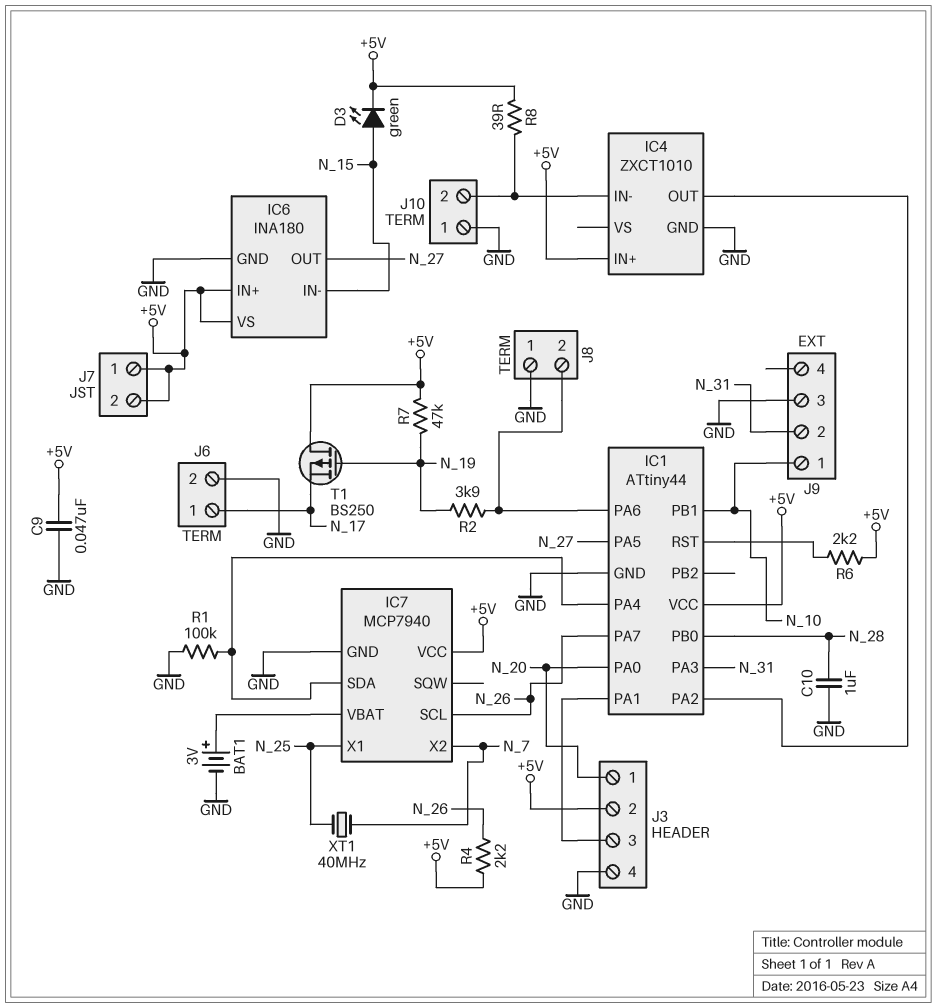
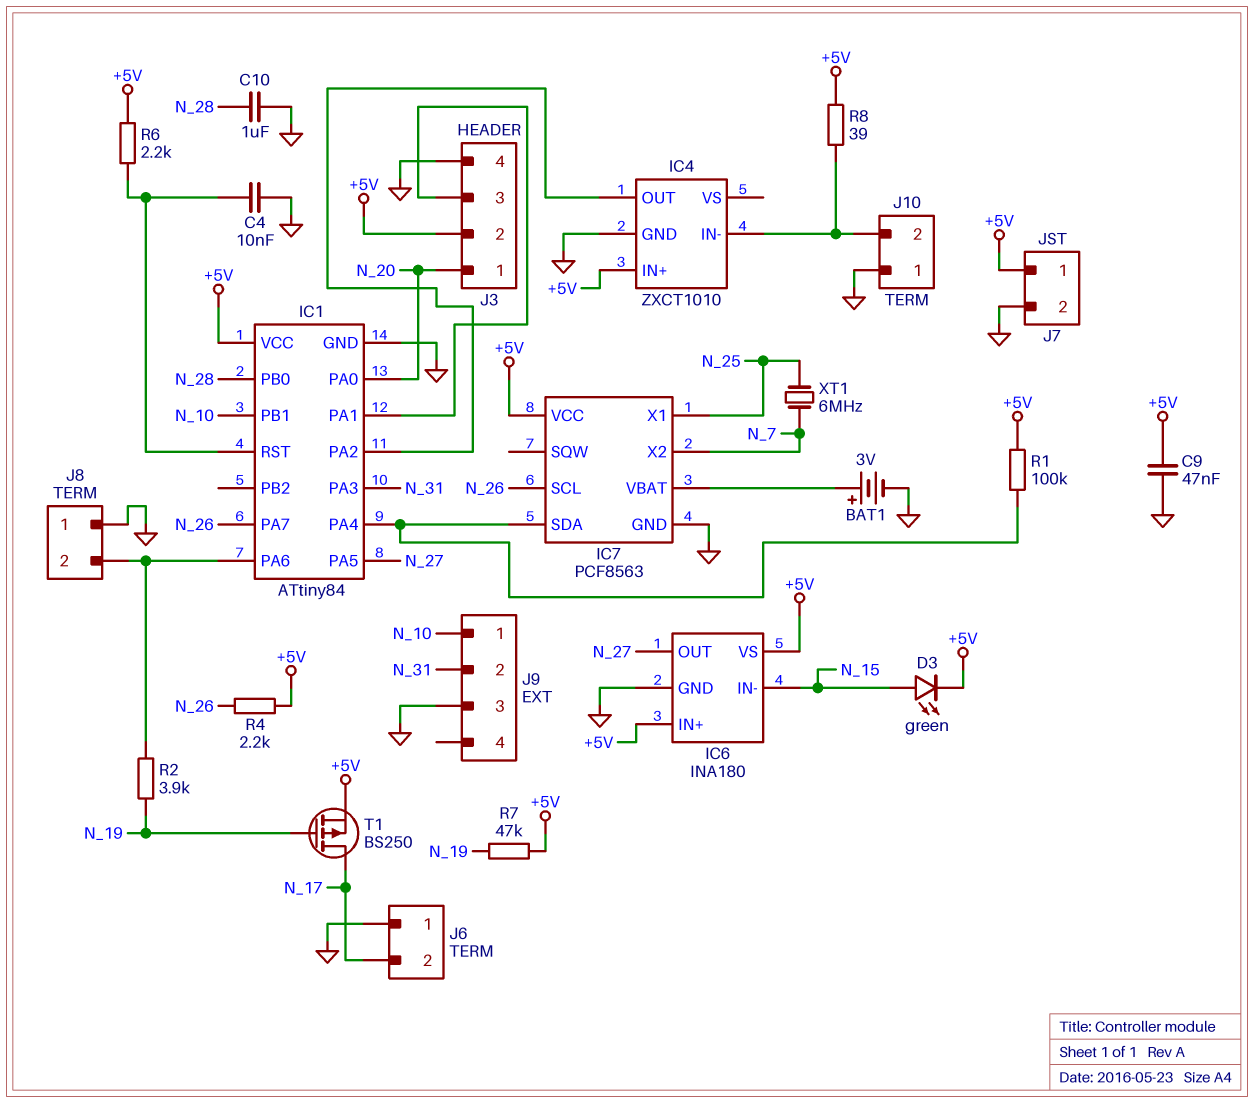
C4: none -> 10nF (GND, IC1/RST)
IC1: ATtiny44 -> ATtiny84
IC7: MCP7940 -> PCF8563
J6 pin 1: N_17 -> GND
J6 pin 2: GND -> N_17
J7 pin 2: +5V -> GND
R1: 100k (GND, IC1/PA4) -> 100k (+5V, IC1/PA4)
T1: PMOS BS250 (G N_19, D +5V, S N_17) -> PMOS BS250 (G N_19, D N_17, S +5V)
XT1: 40MHz (N_7, N_25) -> 6MHz (N_7, N_25)

